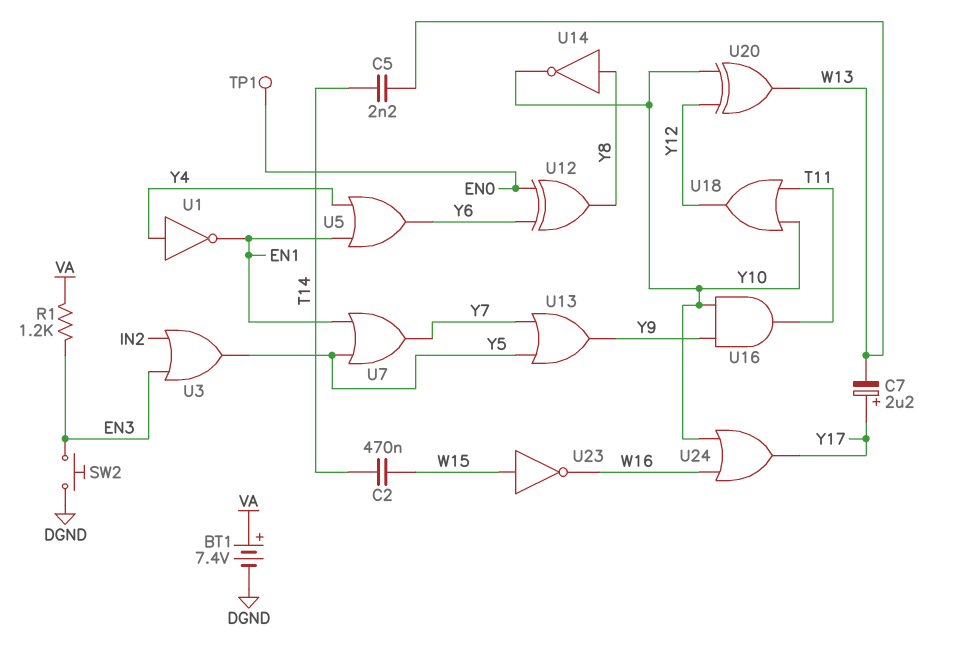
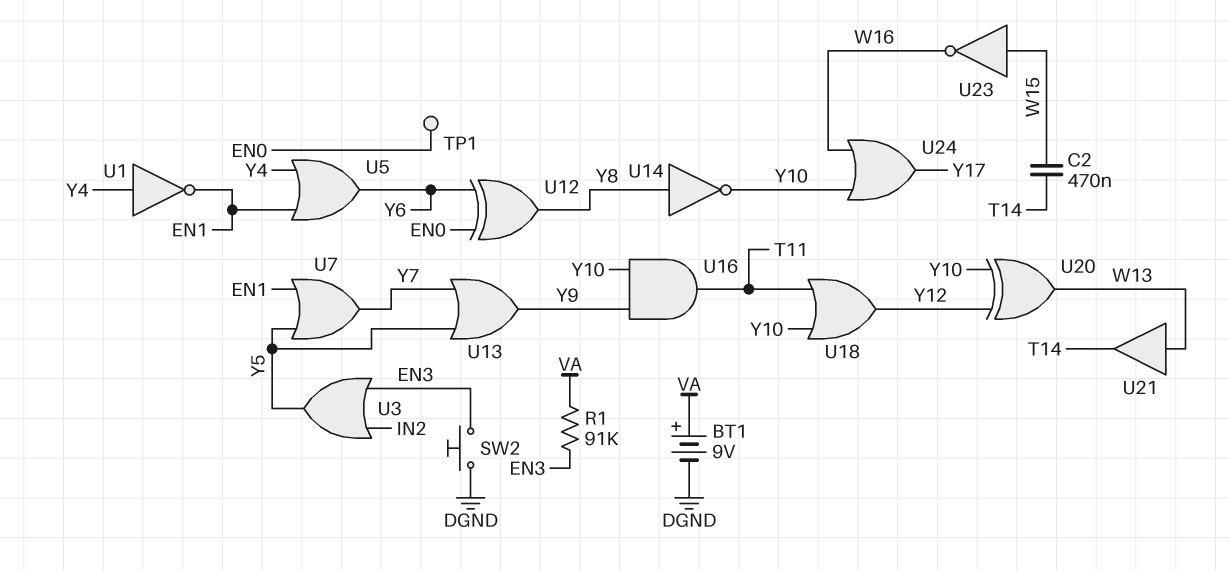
BT1: 7.4V (plus VA, minus DGND) -> 9V (plus VA, minus DGND)
C5: 2.2nF (T14, W13) -> none
C7: 2.2uF (plus Y17, minus W13) -> none
R1: 1.2k (EN3, VA) -> 91k (EN3, VA)
U21: none -> buffer (in W13, out T14)

